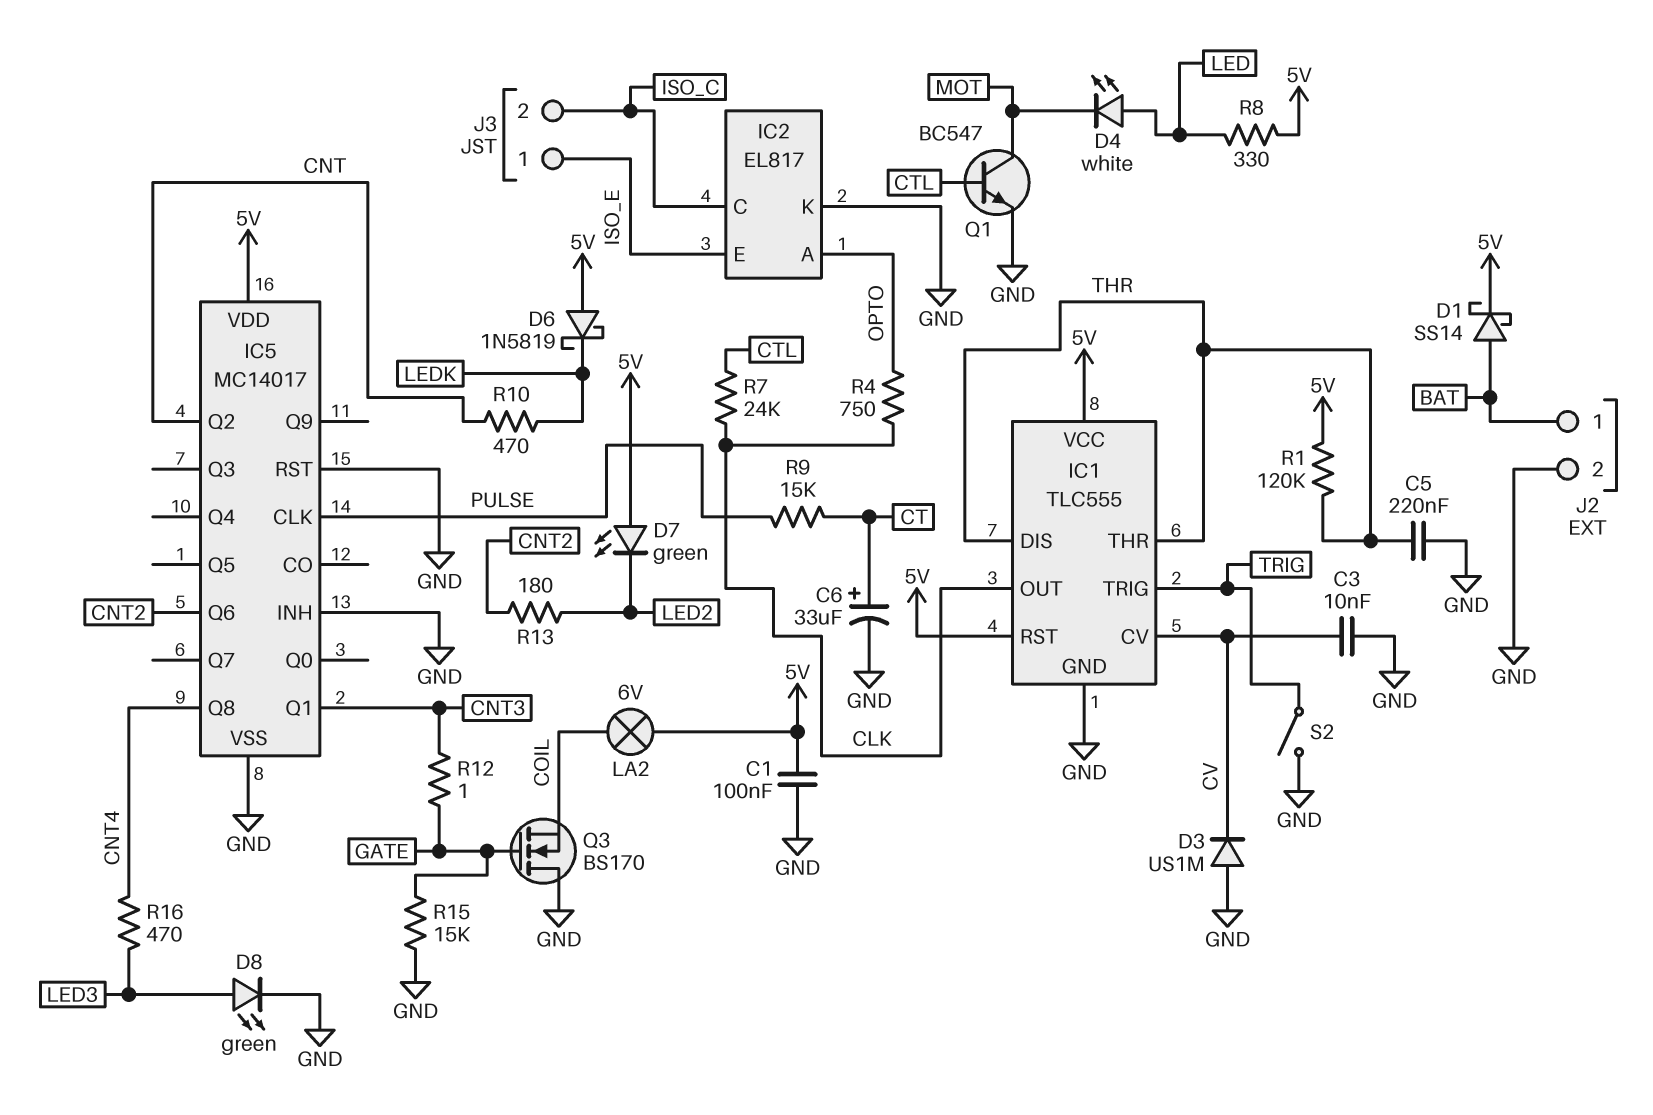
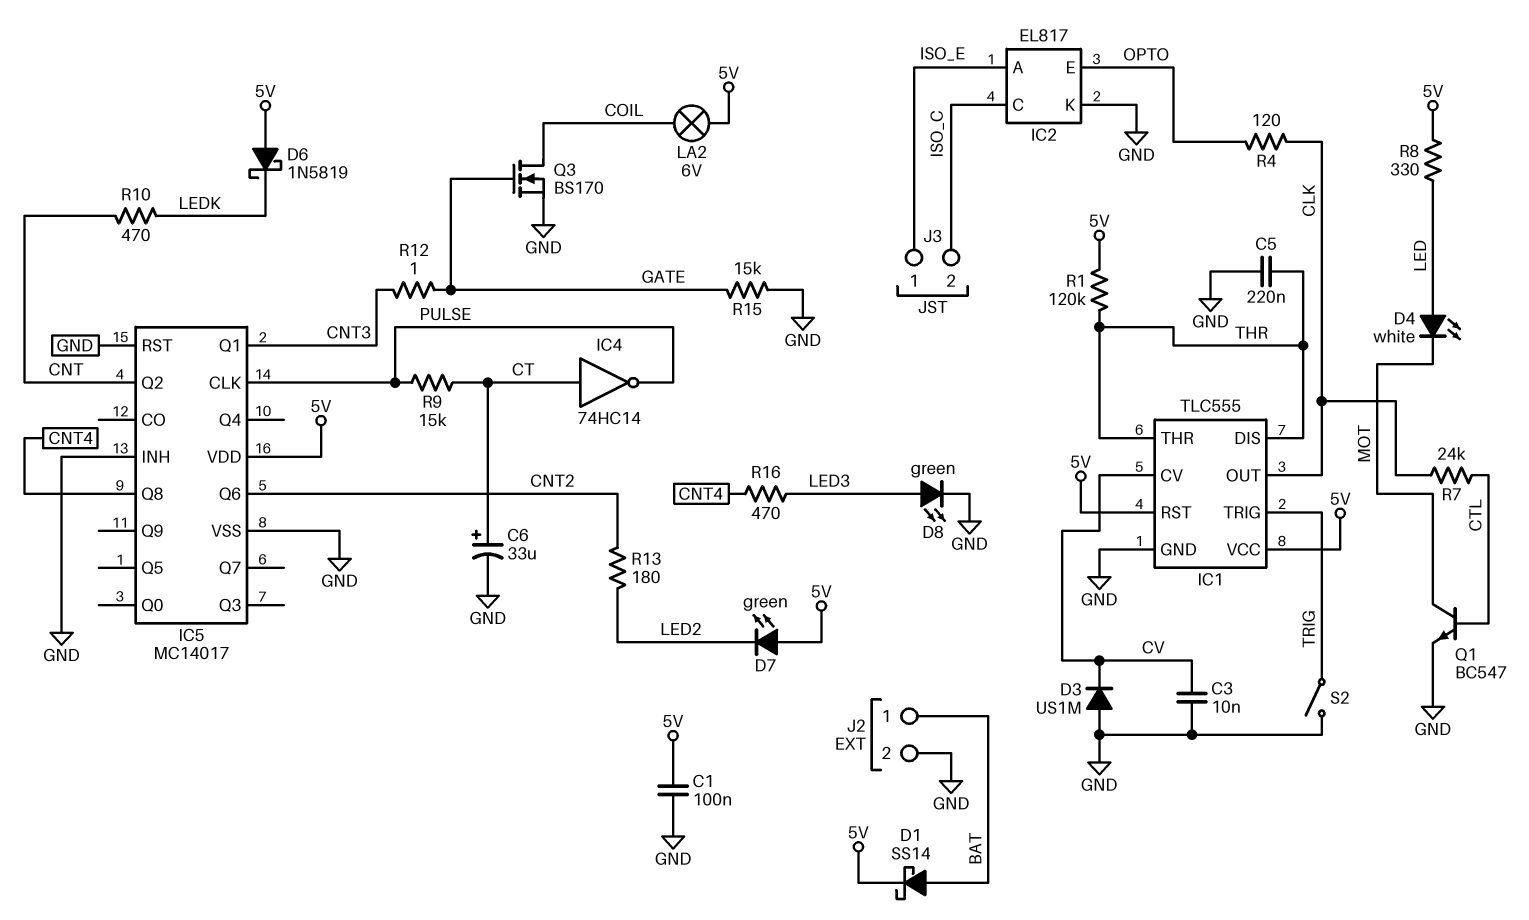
IC2 pin A: OPTO -> ISO_E
IC2 pin E: ISO_E -> OPTO
IC4: none -> NOT 74HC14 (in CT, out PULSE)
Q3: NMOS BS170 (G GATE, D GND, S COIL) -> NMOS BS170 (G GATE, D COIL, S GND)
R4: 750 (CLK, OPTO) -> 120 (CLK, OPTO)

